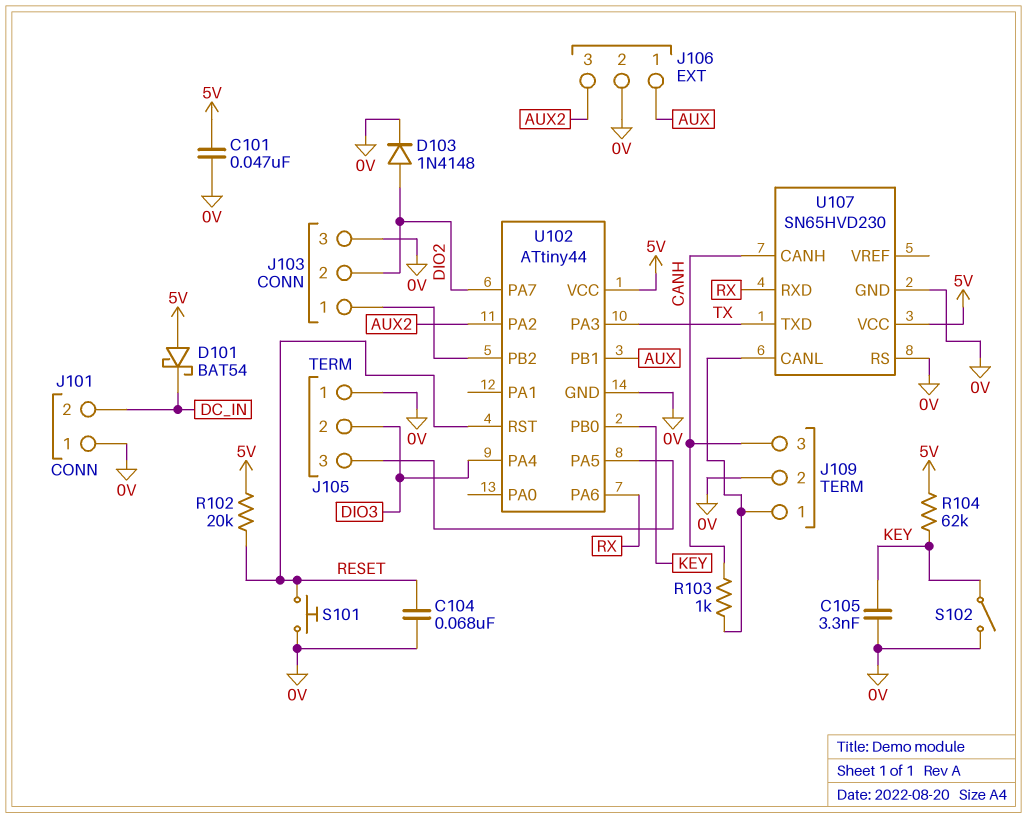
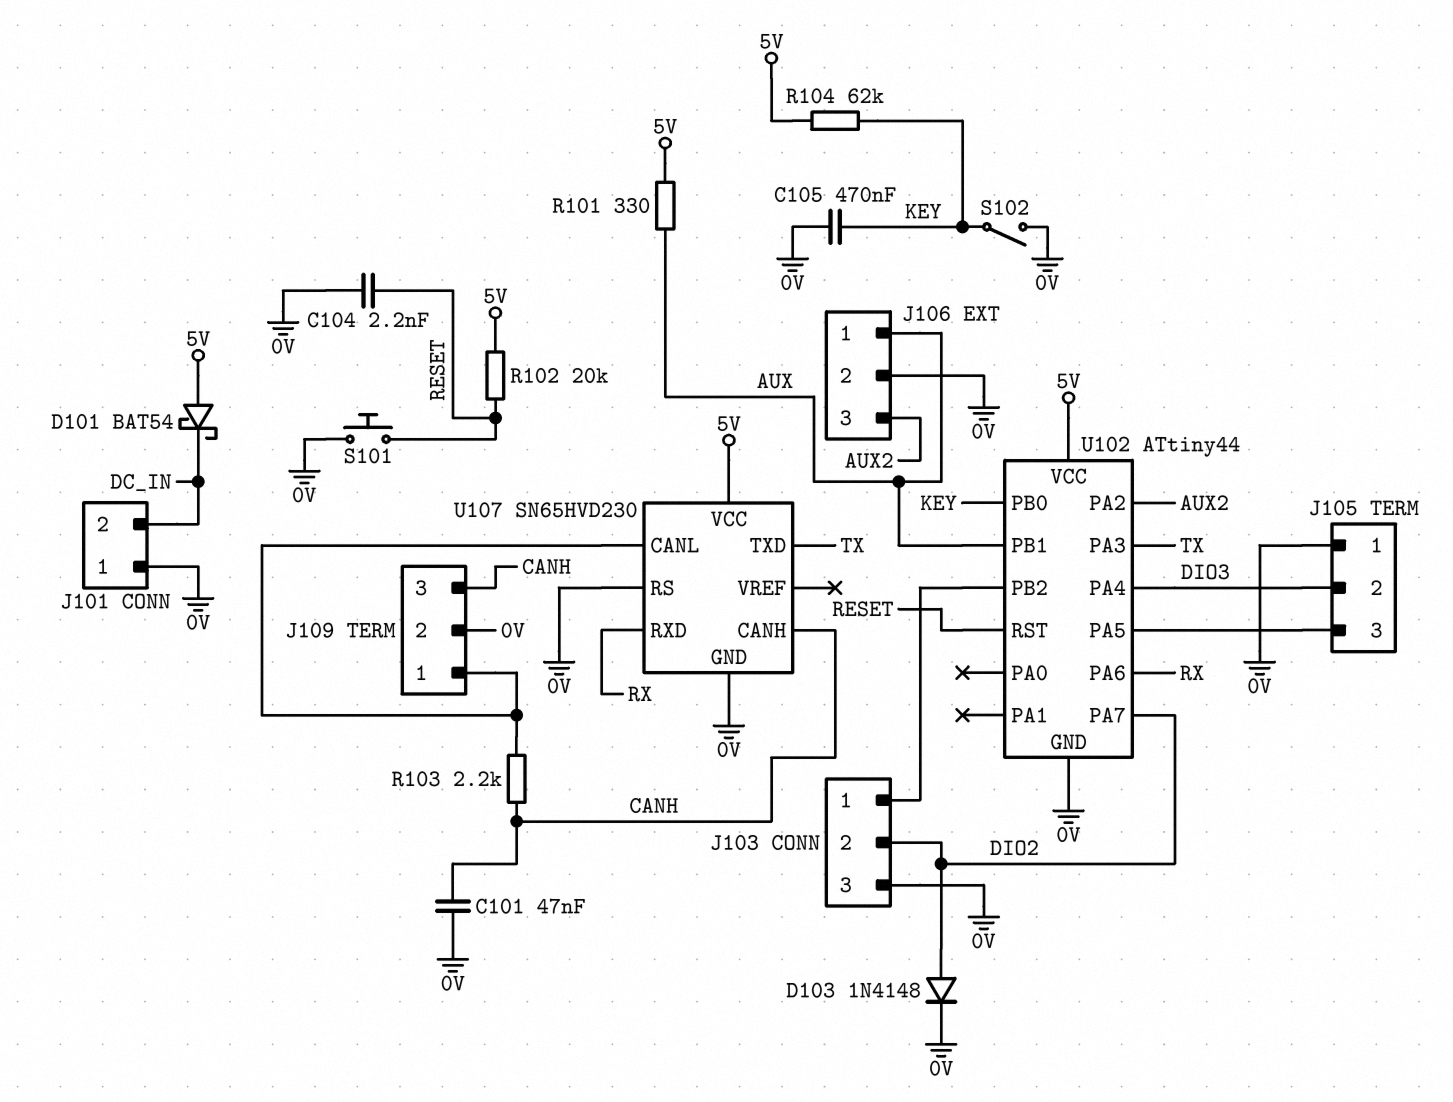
C101: 47nF (0V, 5V) -> 47nF (0V, CANH)
C104: 68nF (0V, RESET) -> 2.2nF (0V, RESET)
C105: 3.3nF (0V, KEY) -> 470nF (0V, KEY)
R101: none -> 330 (5V, AUX)
R103: 1k (CANH, J109/1) -> 2.2k (CANH, J109/1)

